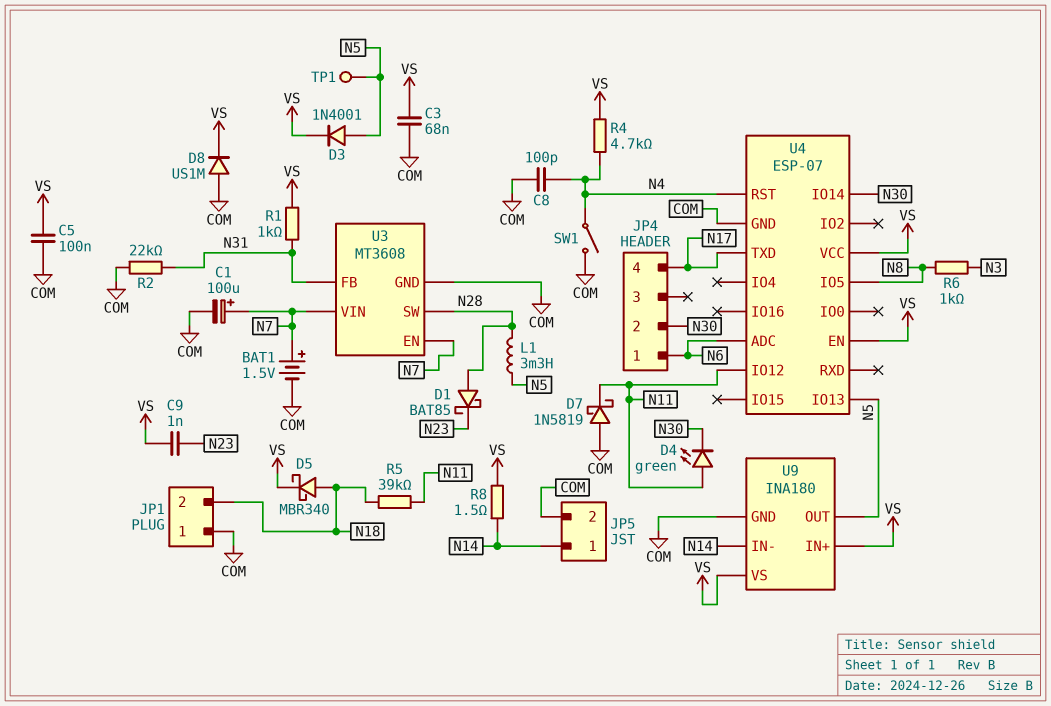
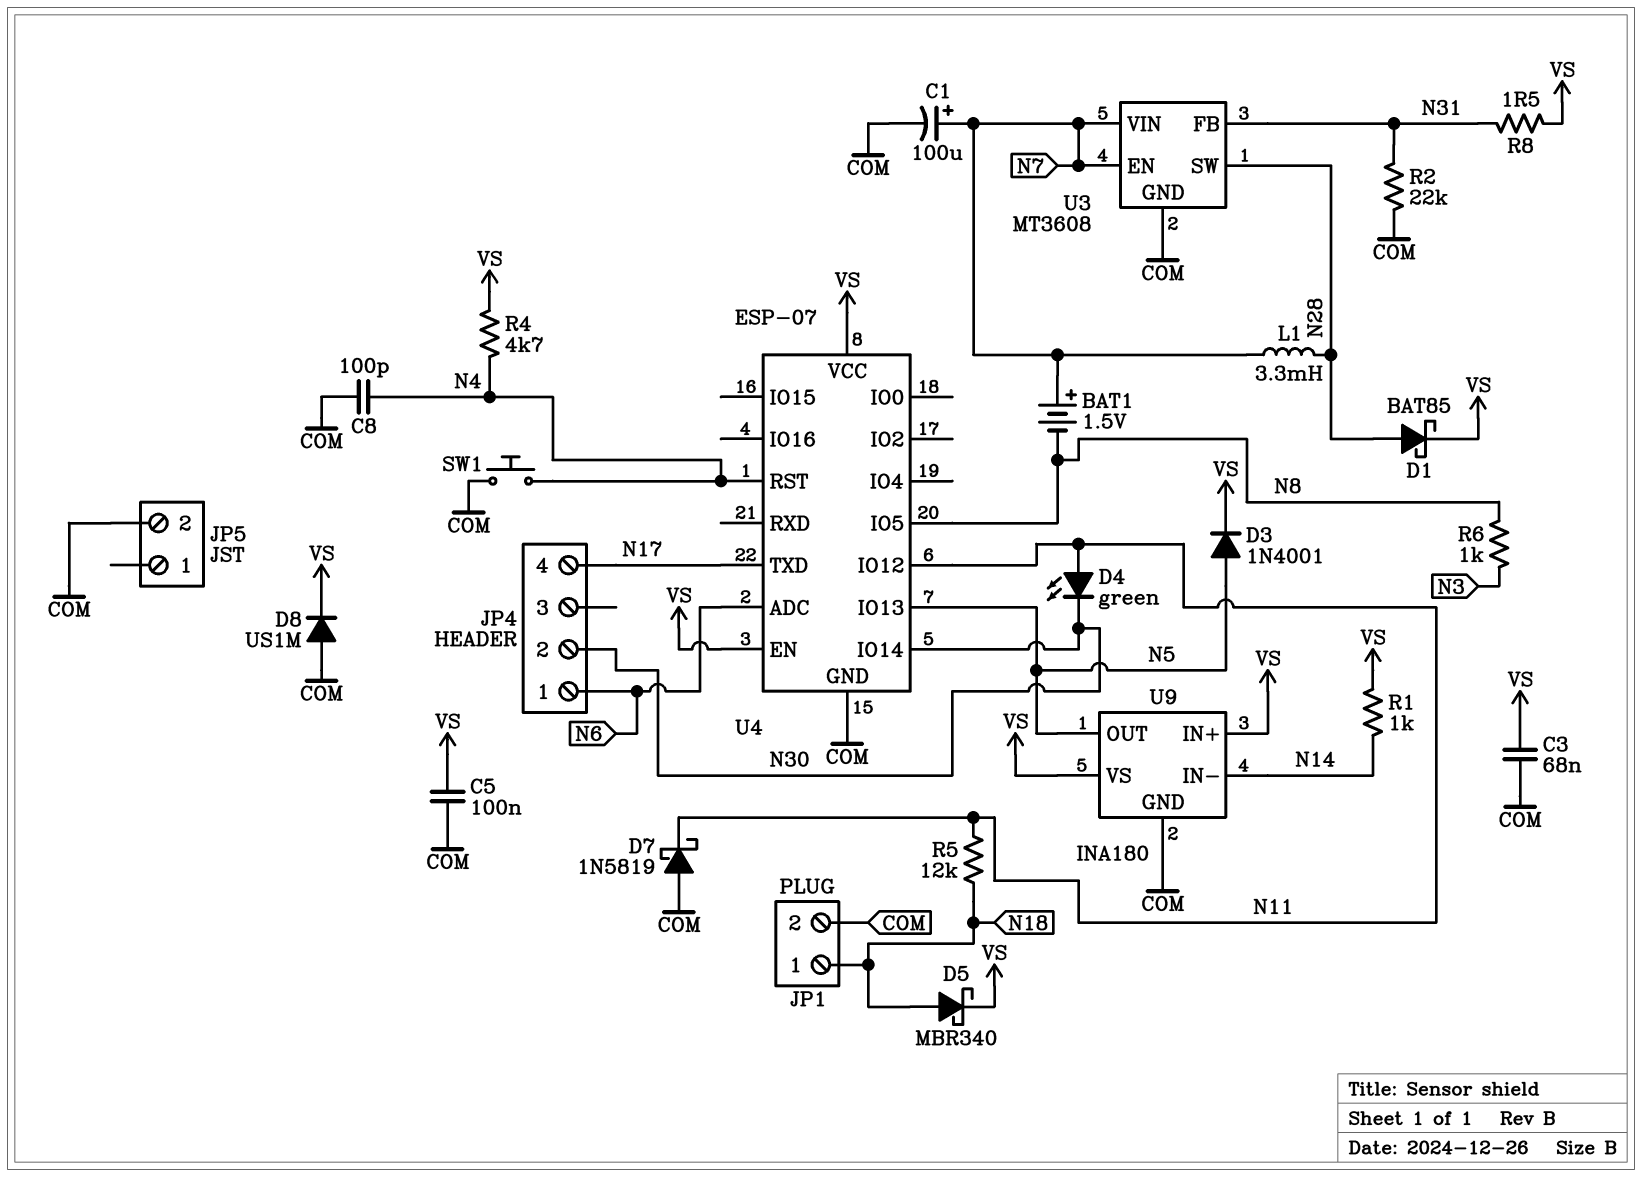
BAT1: 1.5V (plus N7, minus COM) -> 1.5V (plus N7, minus N8)
C9: 1nF (N23, VS) -> none
D1: schottky BAT85 (A N28, K N23) -> schottky BAT85 (A N28, K VS)
JP1 pin 1: COM -> N18
JP1 pin 2: N18 -> COM
JP5 pin 1: N14 -> none
L1: 3.3mH (N5, N28) -> 3.3mH (N7, N28)
R1: 1k (N31, VS) -> 1k (N14, VS)
R5: 39k (N11, N18) -> 12k (N11, N18)
R8: 1.5 (N14, VS) -> 1.5 (N31, VS)
SW1: switch (COM, N4) -> button (COM, N4)
TP1: test point (N5) -> none

